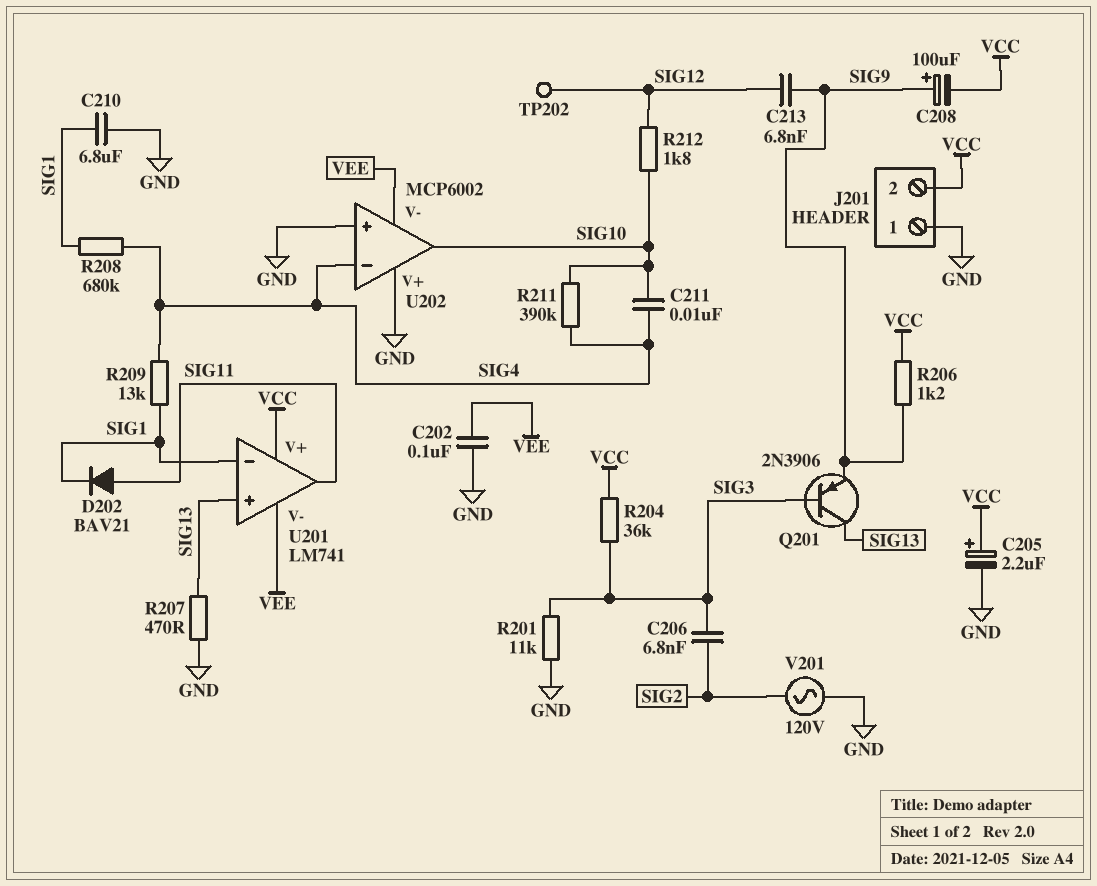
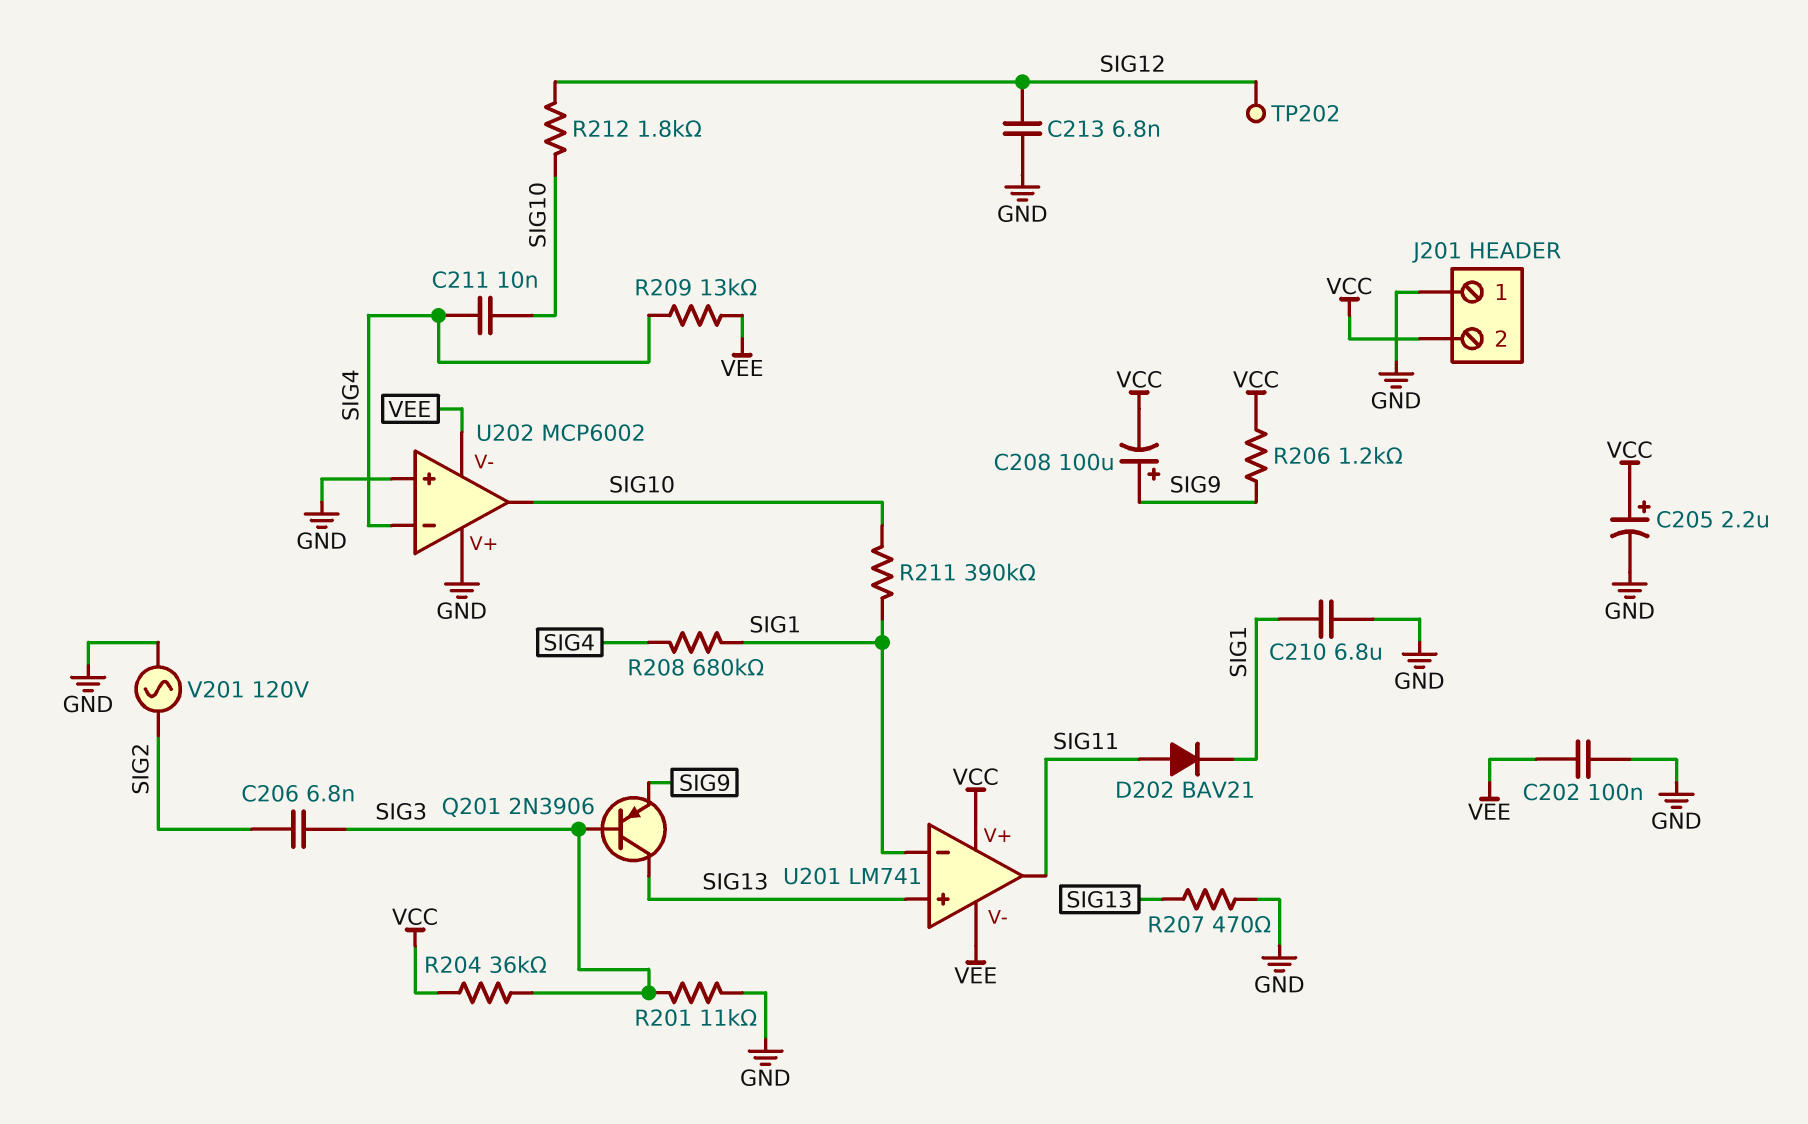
C213: 6.8nF (SIG9, SIG12) -> 6.8nF (GND, SIG12)
R209: 13k (SIG1, SIG4) -> 13k (SIG4, VEE)
R211: 390k (SIG4, SIG10) -> 390k (SIG1, SIG10)

